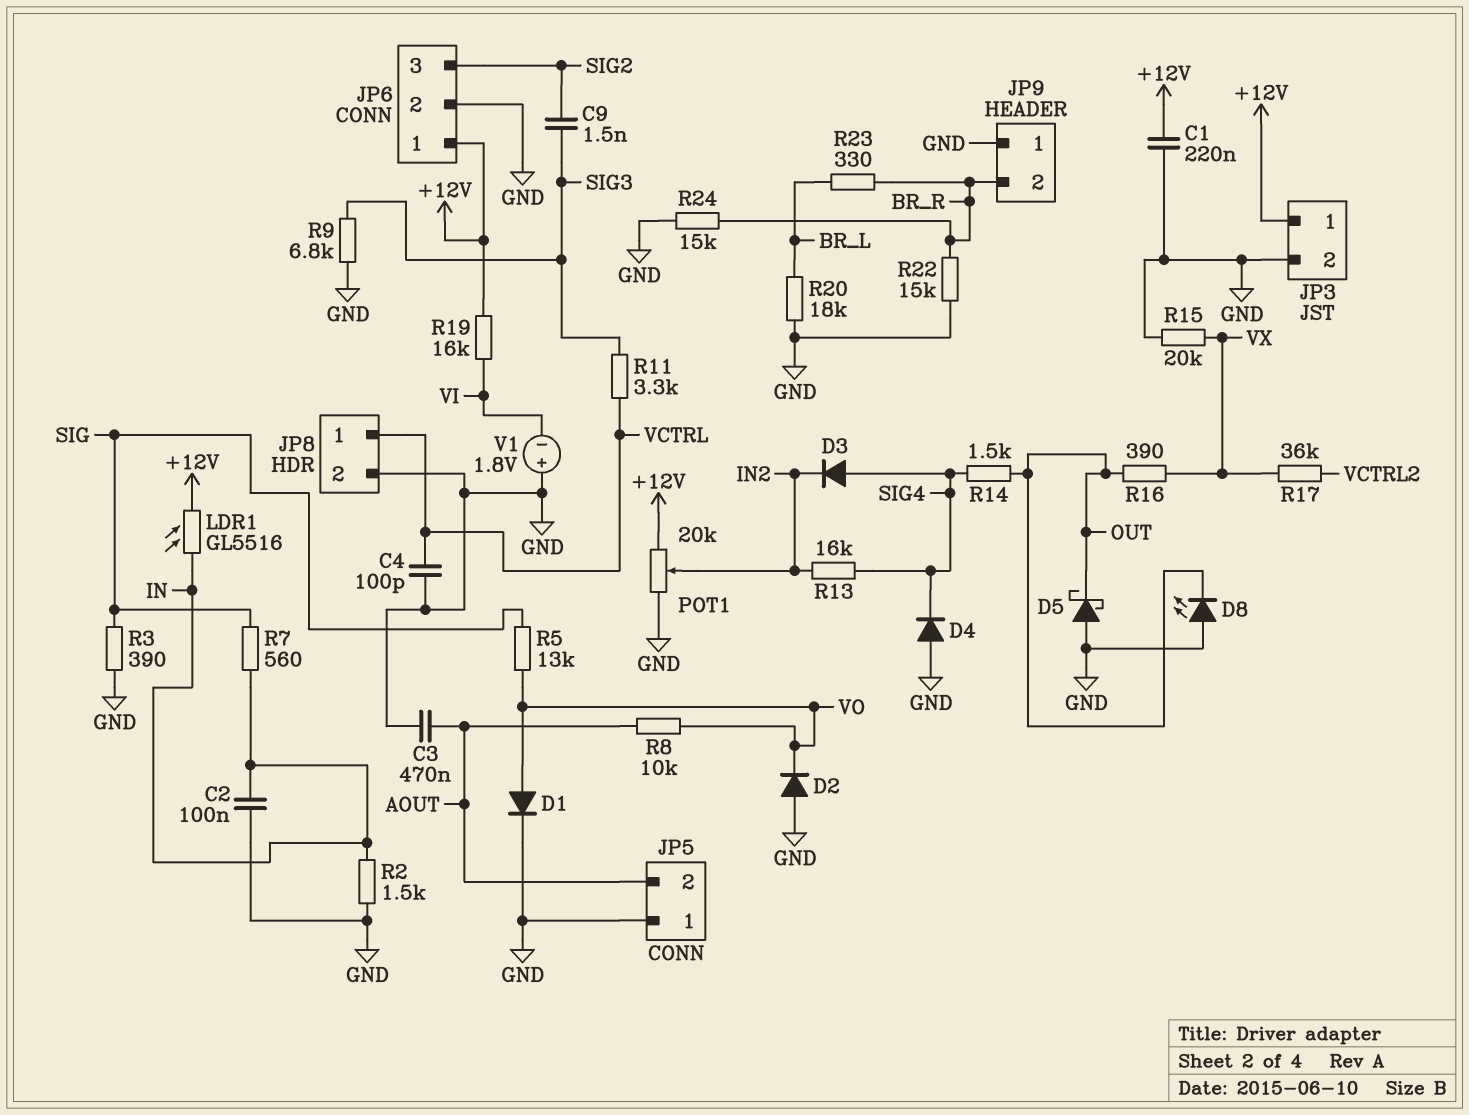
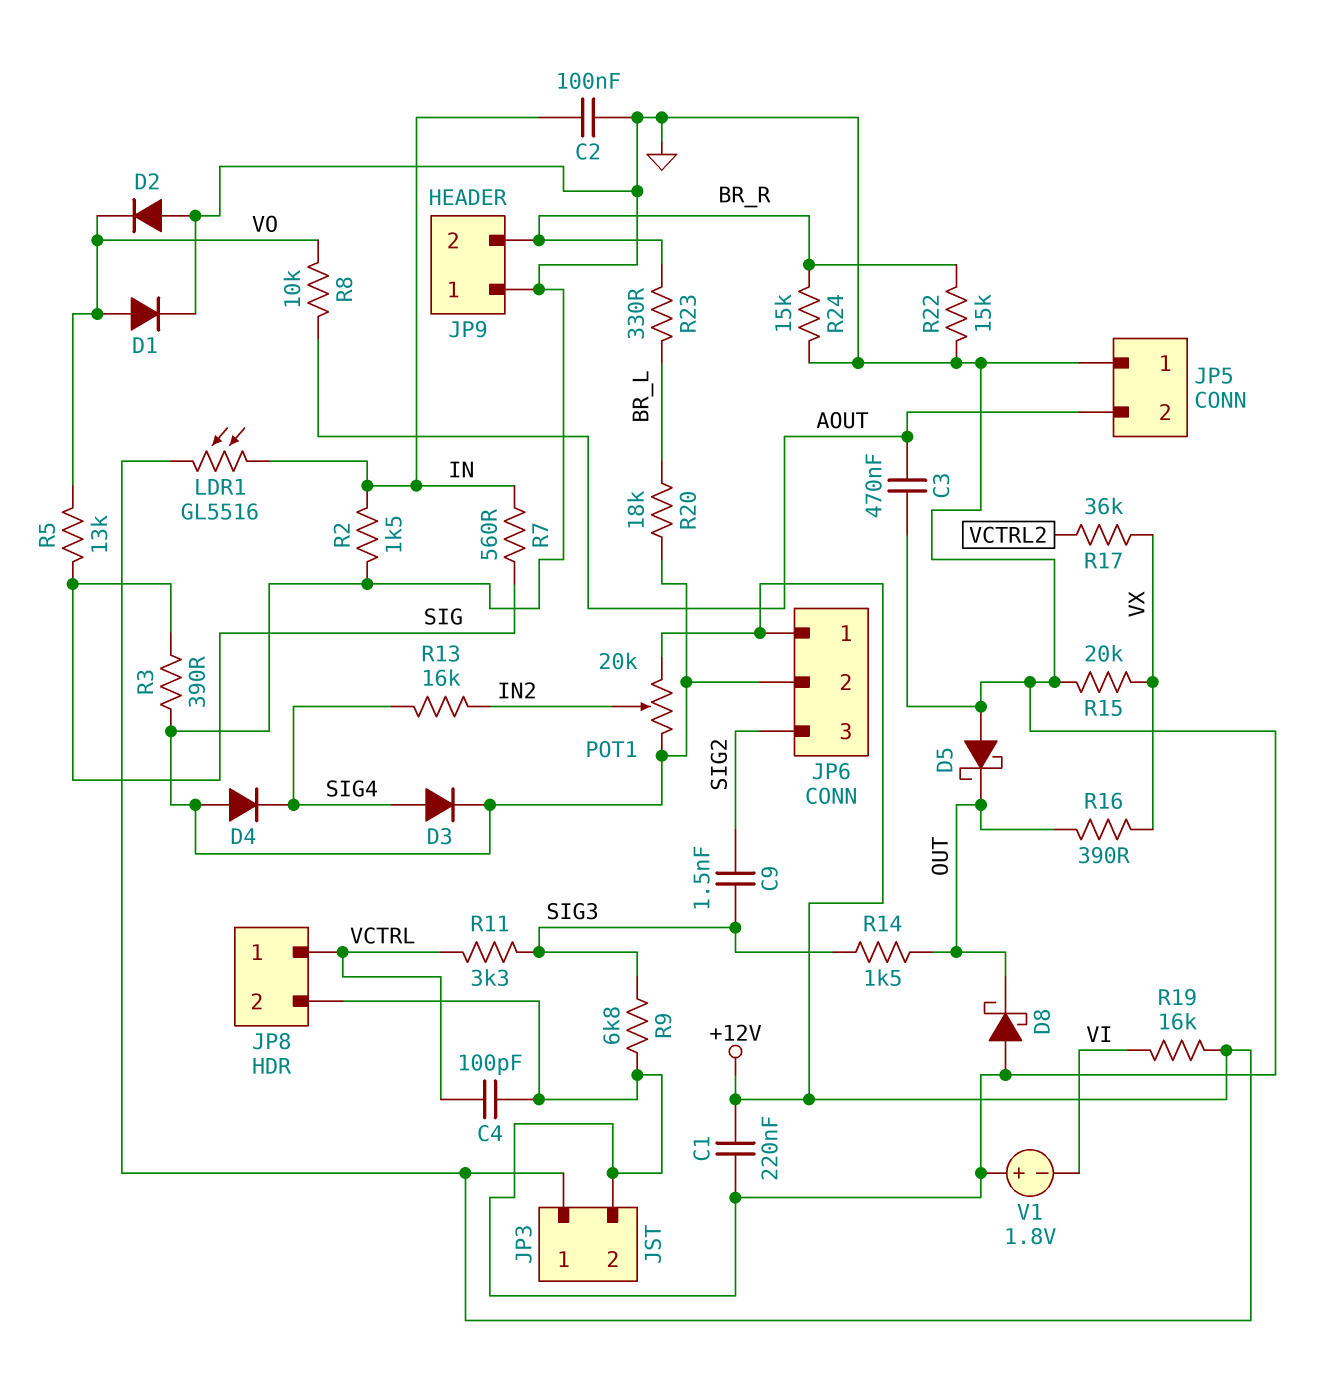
D3: diode (A SIG4, K IN2) -> diode (A SIG4, K GND)
D8: LED (A GND, K OUT) -> schottky (A GND, K OUT)
R14: 1.5k (OUT, SIG4) -> 1.5k (OUT, SIG3)

